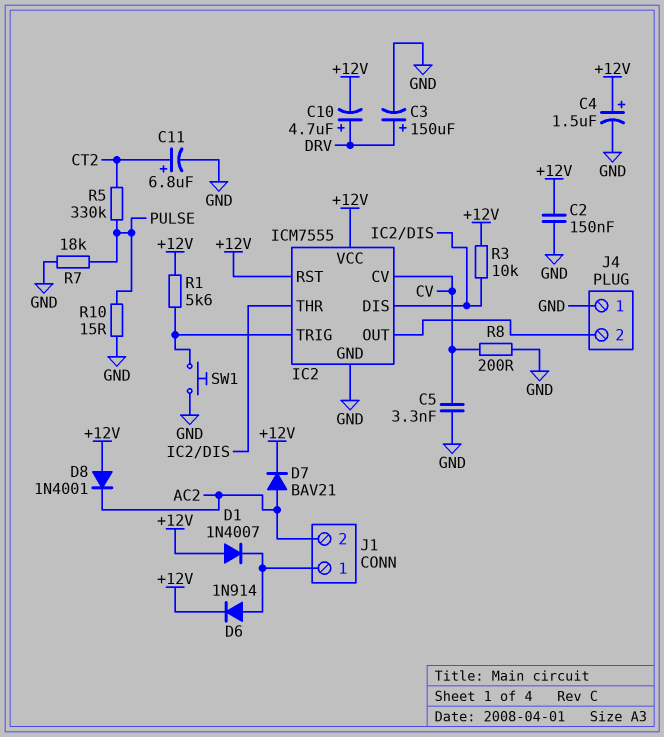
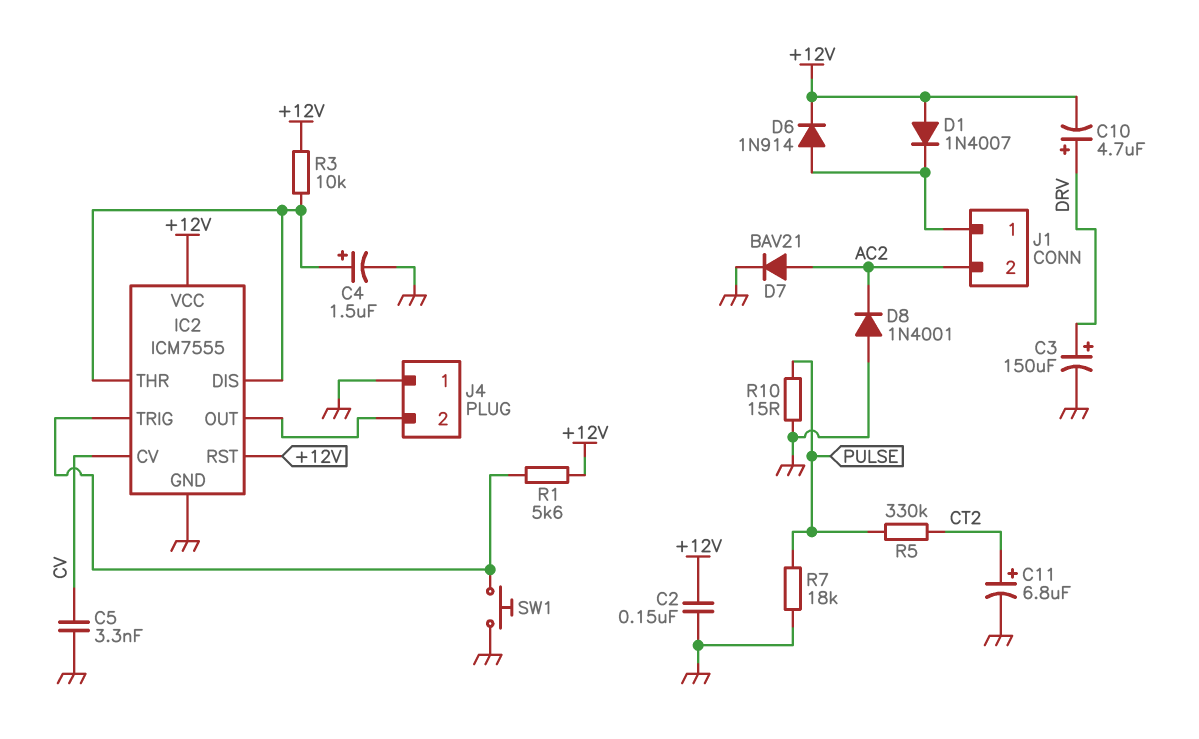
C4: 1.5uF (plus +12V, minus GND) -> 1.5uF (plus IC2/DIS, minus GND)
D7: diode BAV21 (A AC2, K +12V) -> diode BAV21 (A AC2, K GND)
D8: diode 1N4001 (A +12V, K AC2) -> diode 1N4001 (A GND, K AC2)
R8: 200 (CV, GND) -> none

